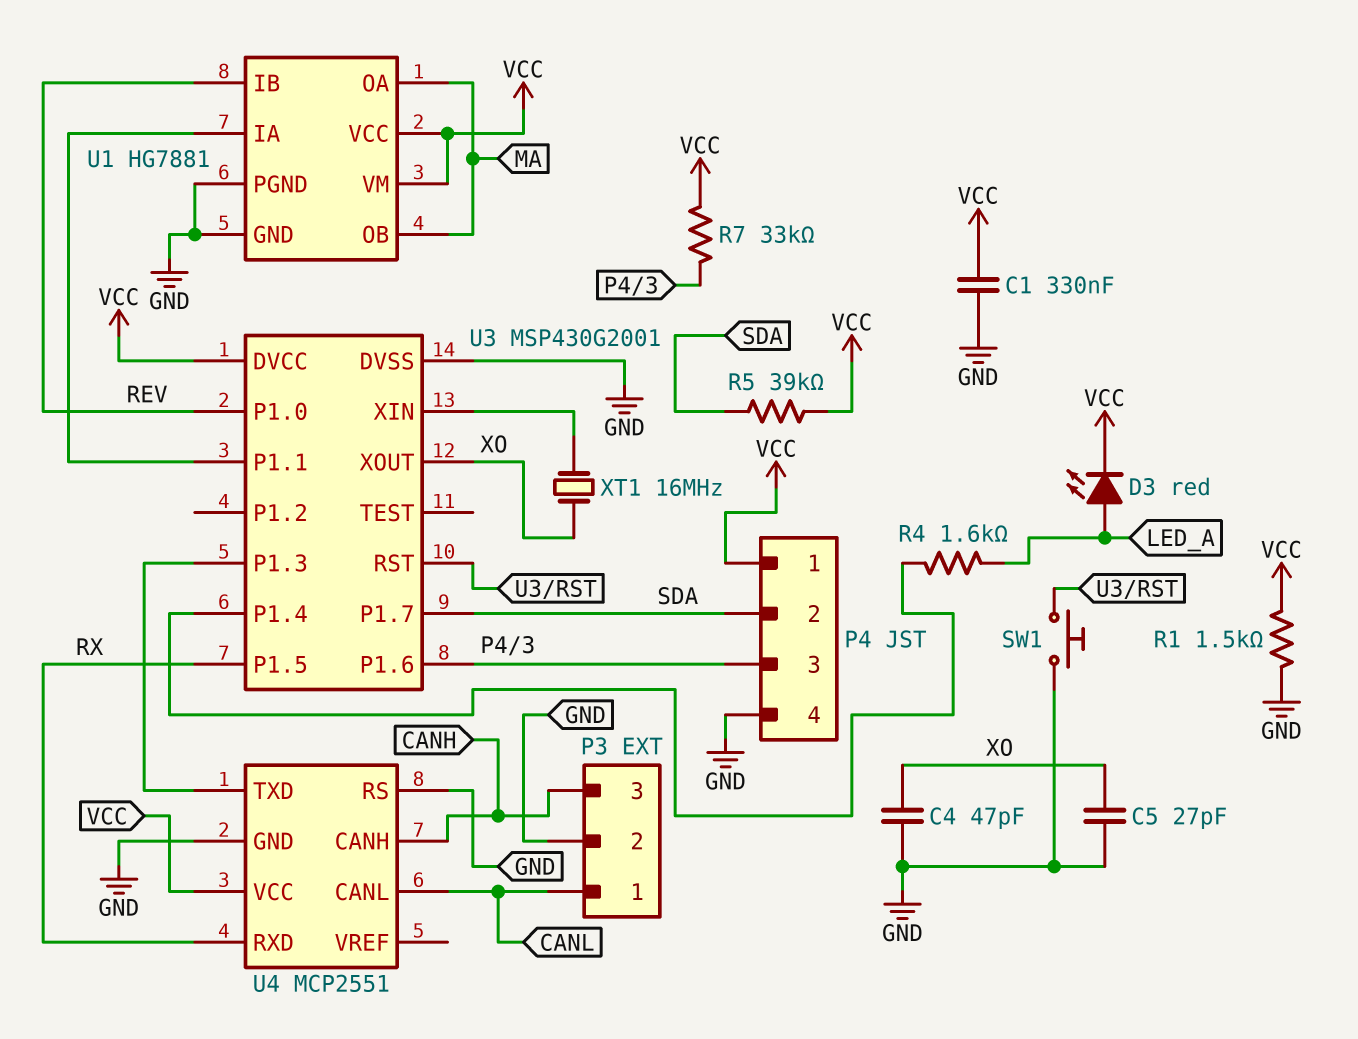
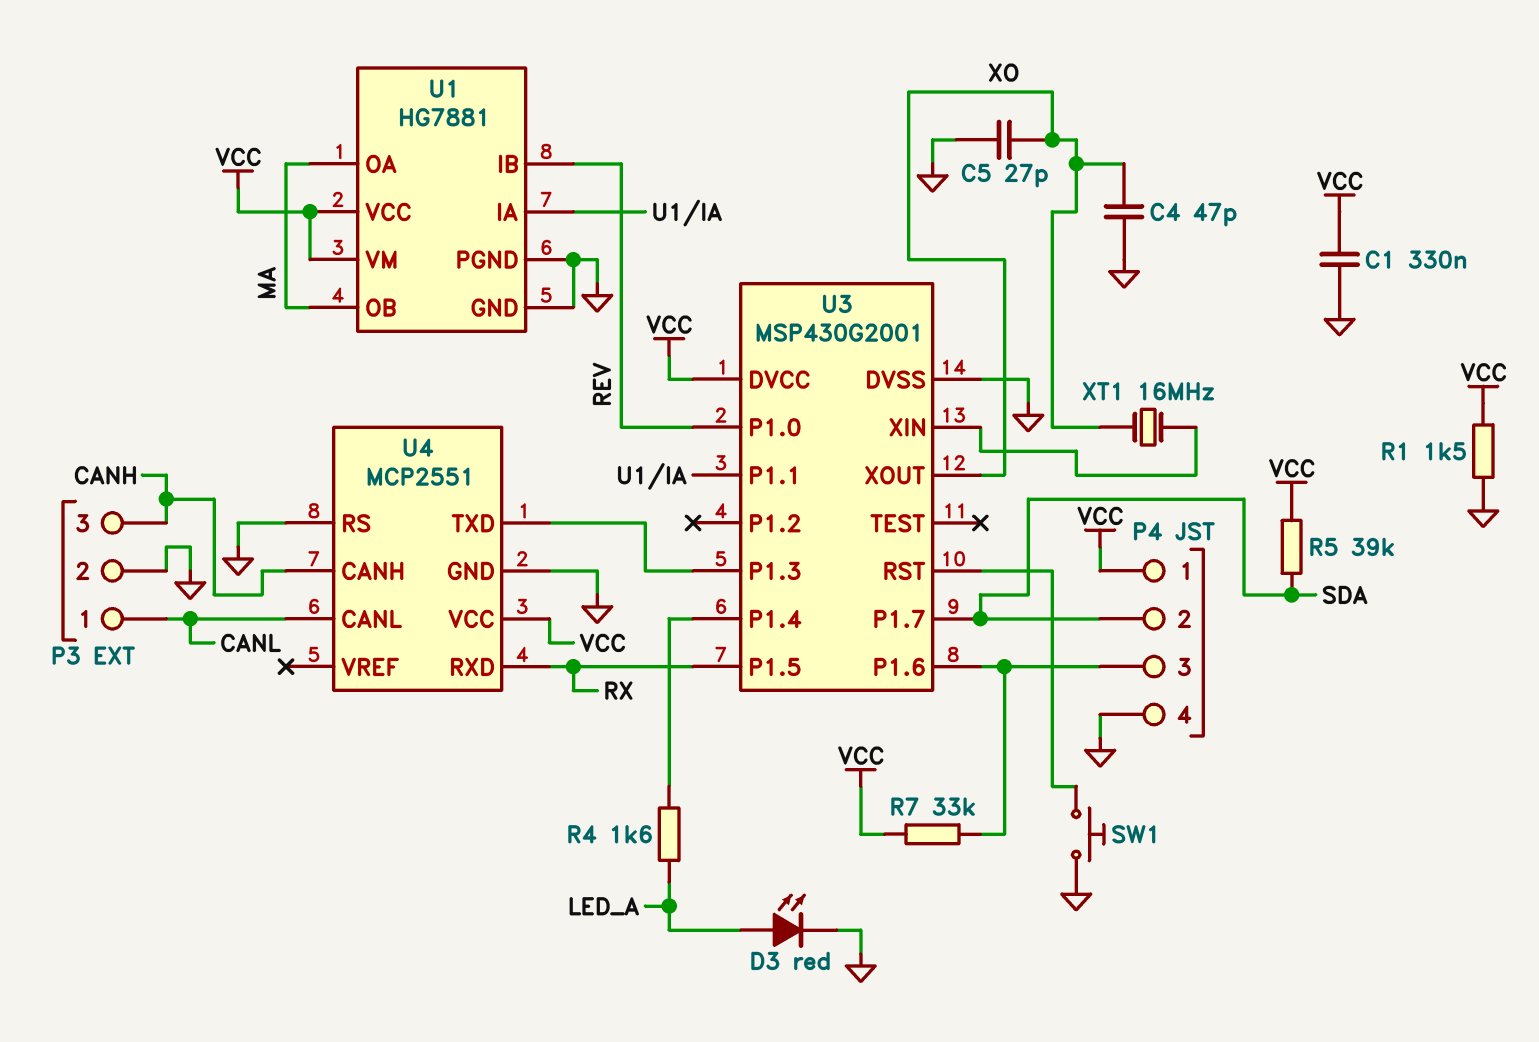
D3: LED red (A LED_A, K VCC) -> LED red (A LED_A, K GND)

